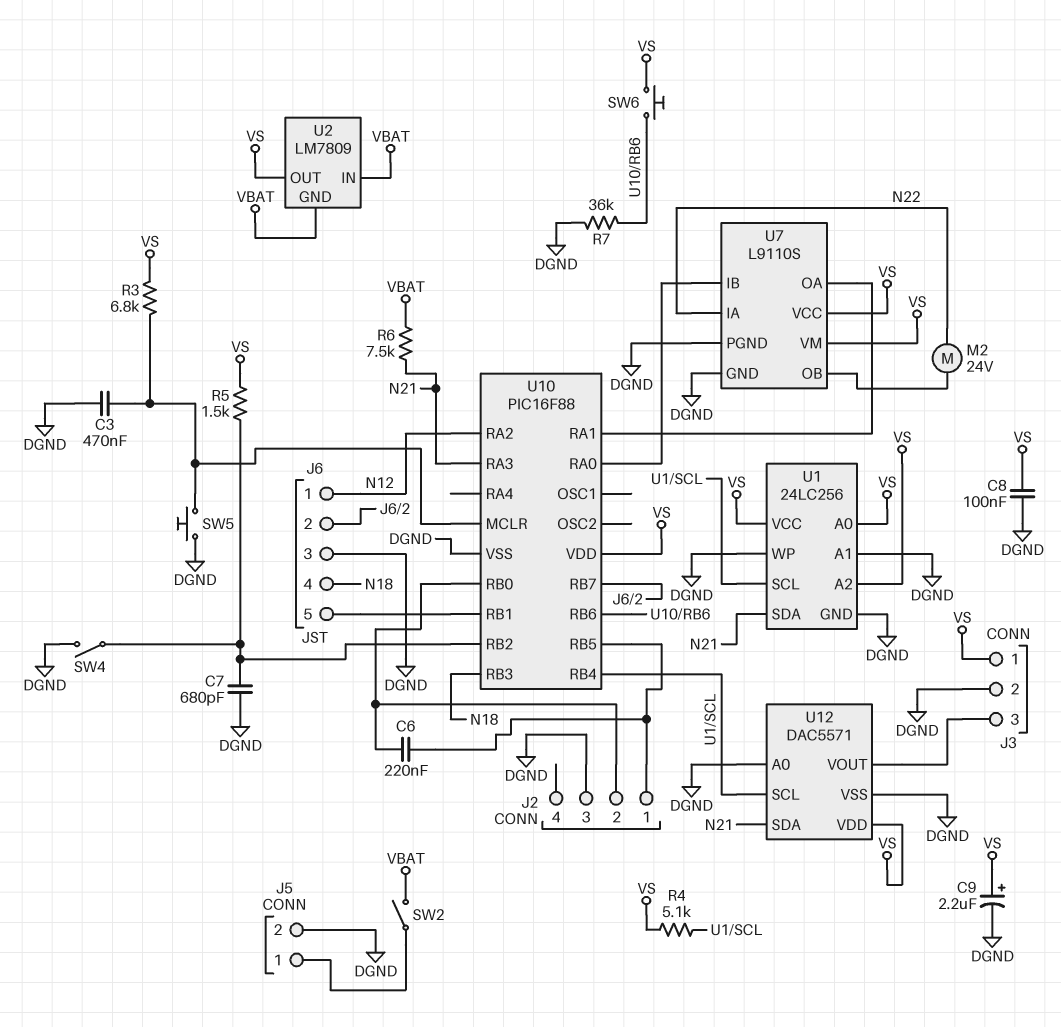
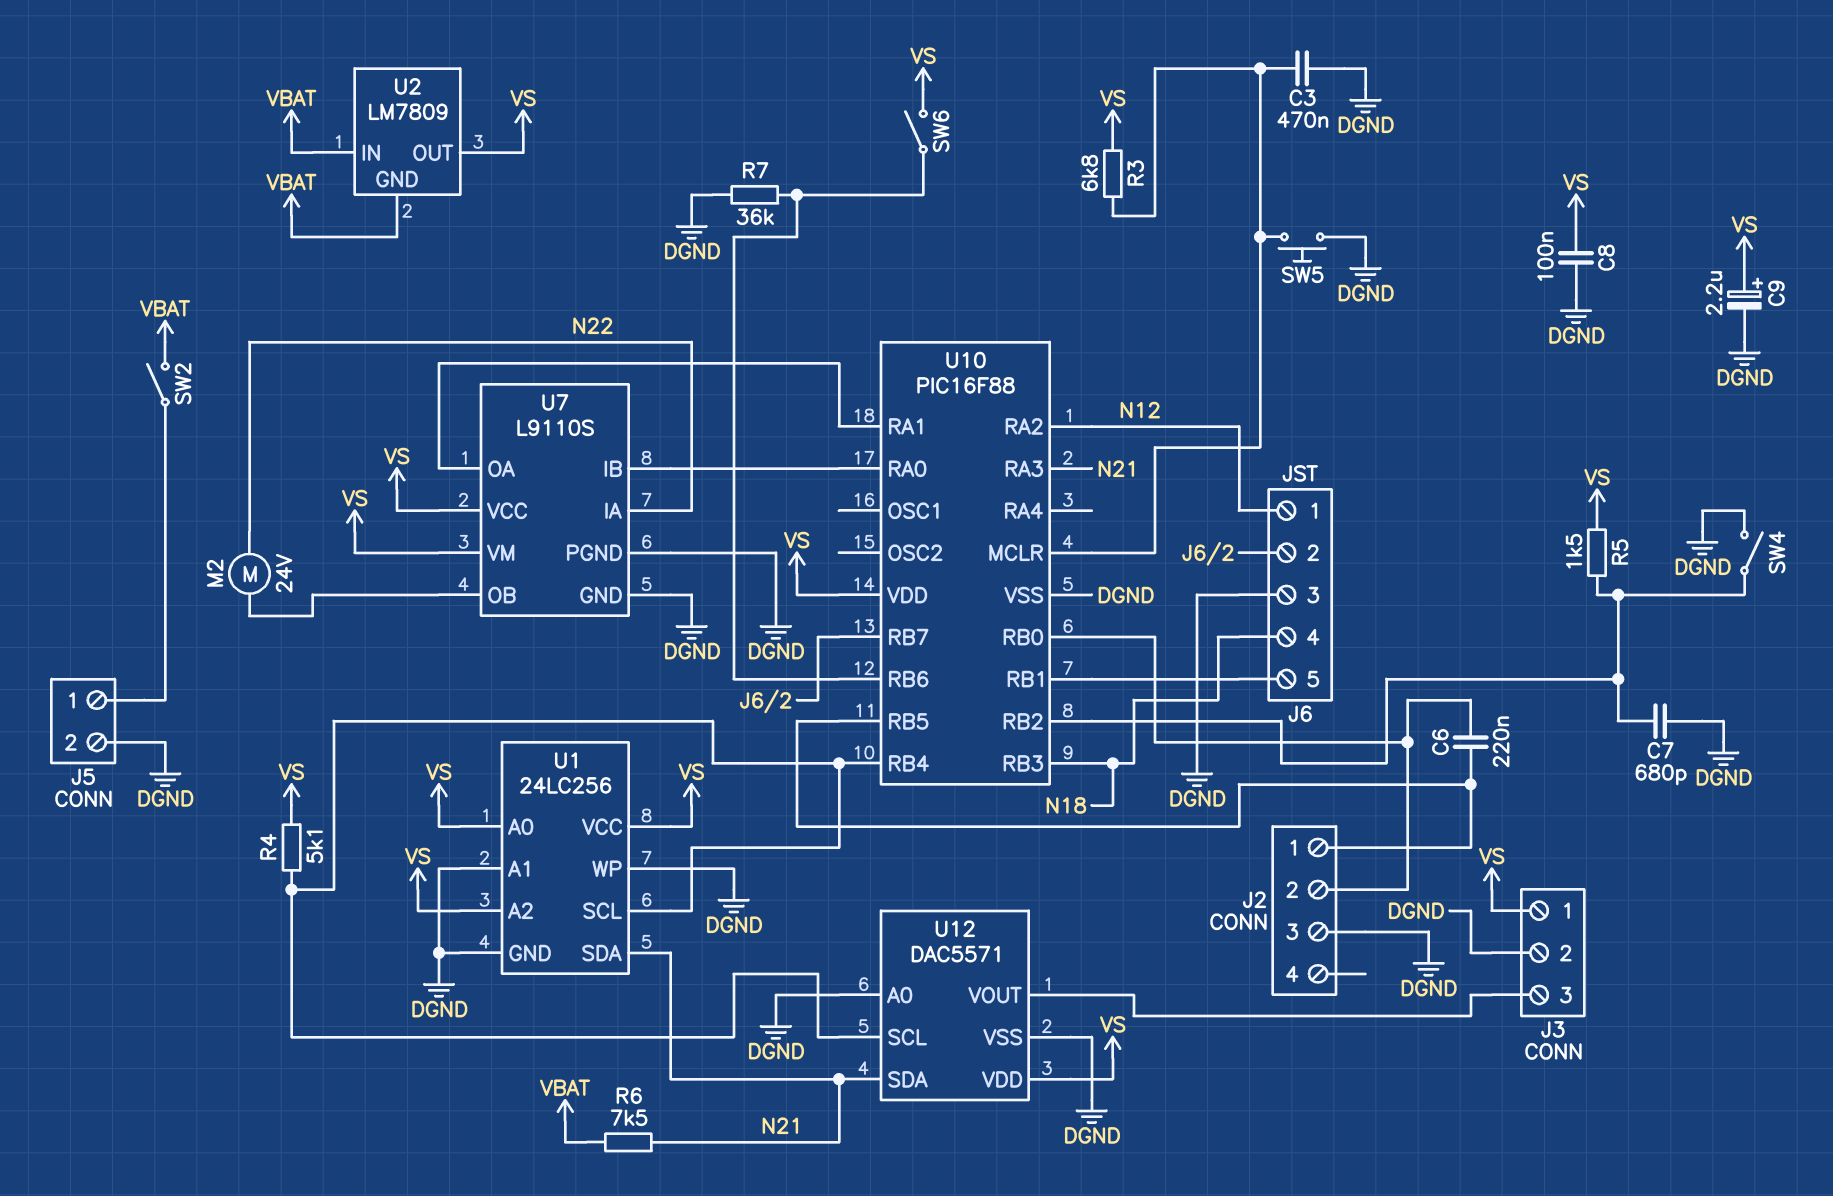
SW6: button (U10/RB6, VS) -> switch (U10/RB6, VS)

